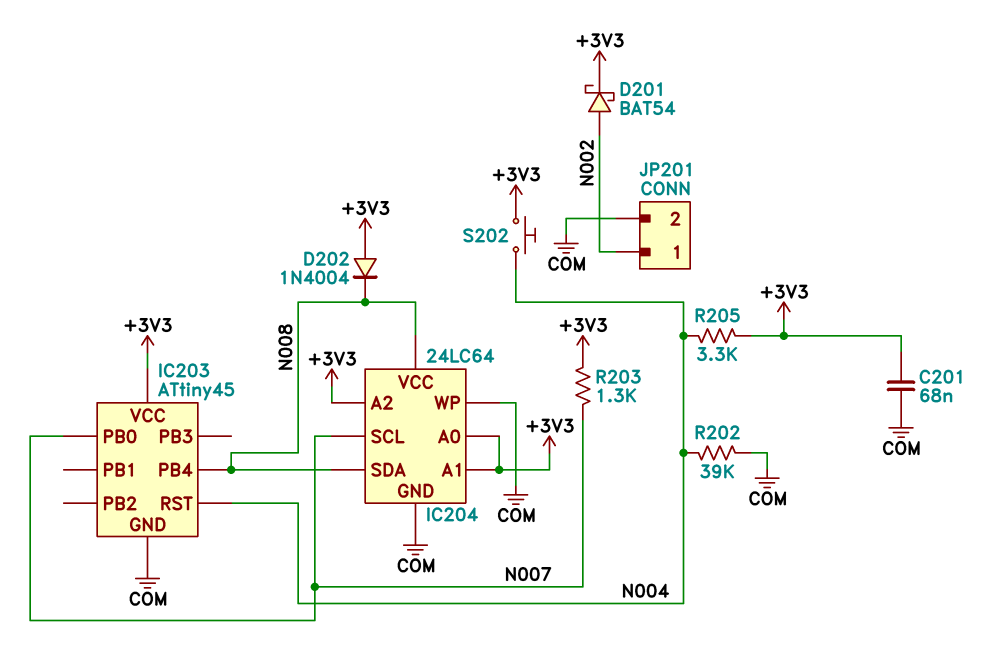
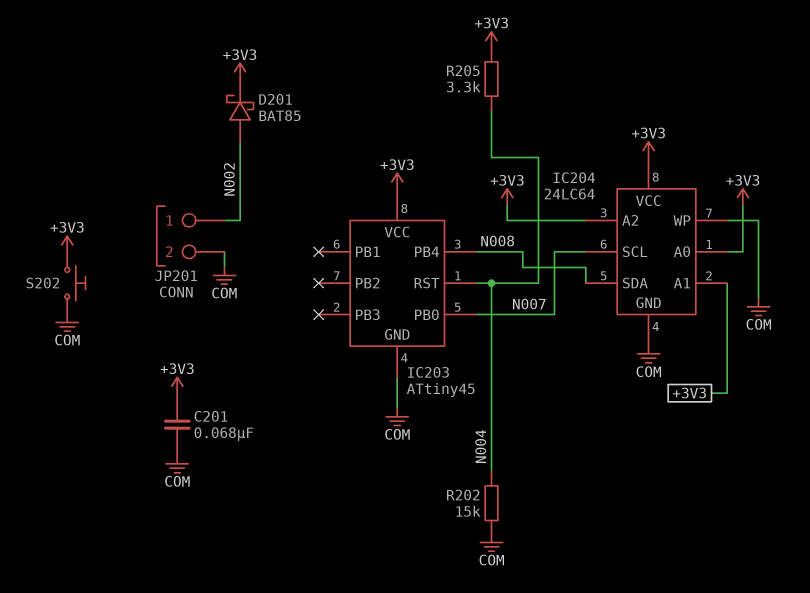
D201: schottky BAT54 (A N002, K +3V3) -> schottky BAT85 (A N002, K +3V3)
D202: diode 1N4004 (A +3V3, K N008) -> none
IC204 pin VCC: N008 -> +3V3
R202: 39k (COM, N004) -> 15k (COM, N004)
R203: 1.3k (+3V3, N007) -> none
S202: button (+3V3, N004) -> button (+3V3, COM)

